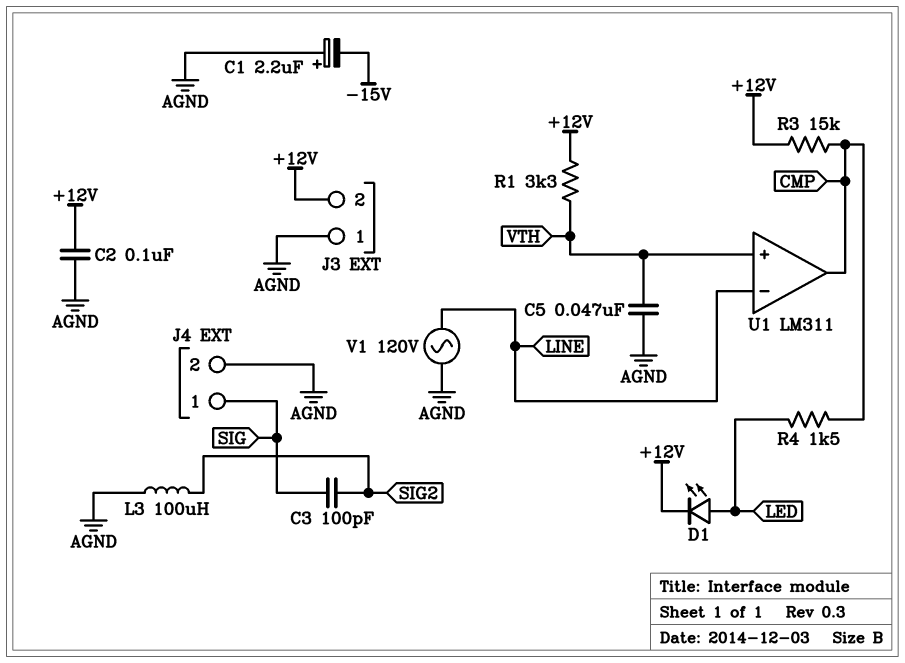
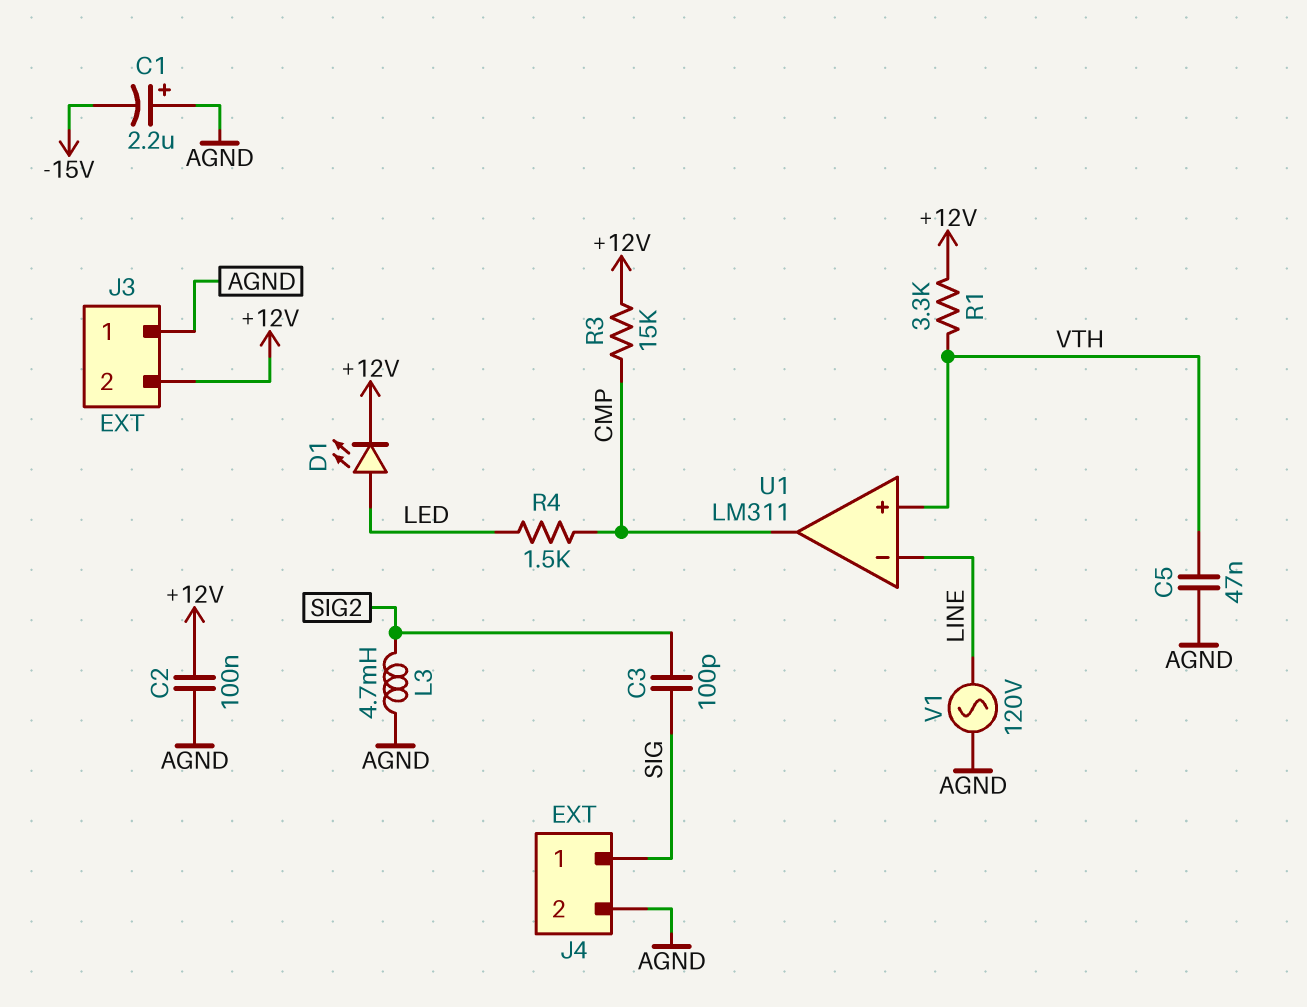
L3: 100uH (AGND, SIG2) -> 4.7mH (AGND, SIG2)

